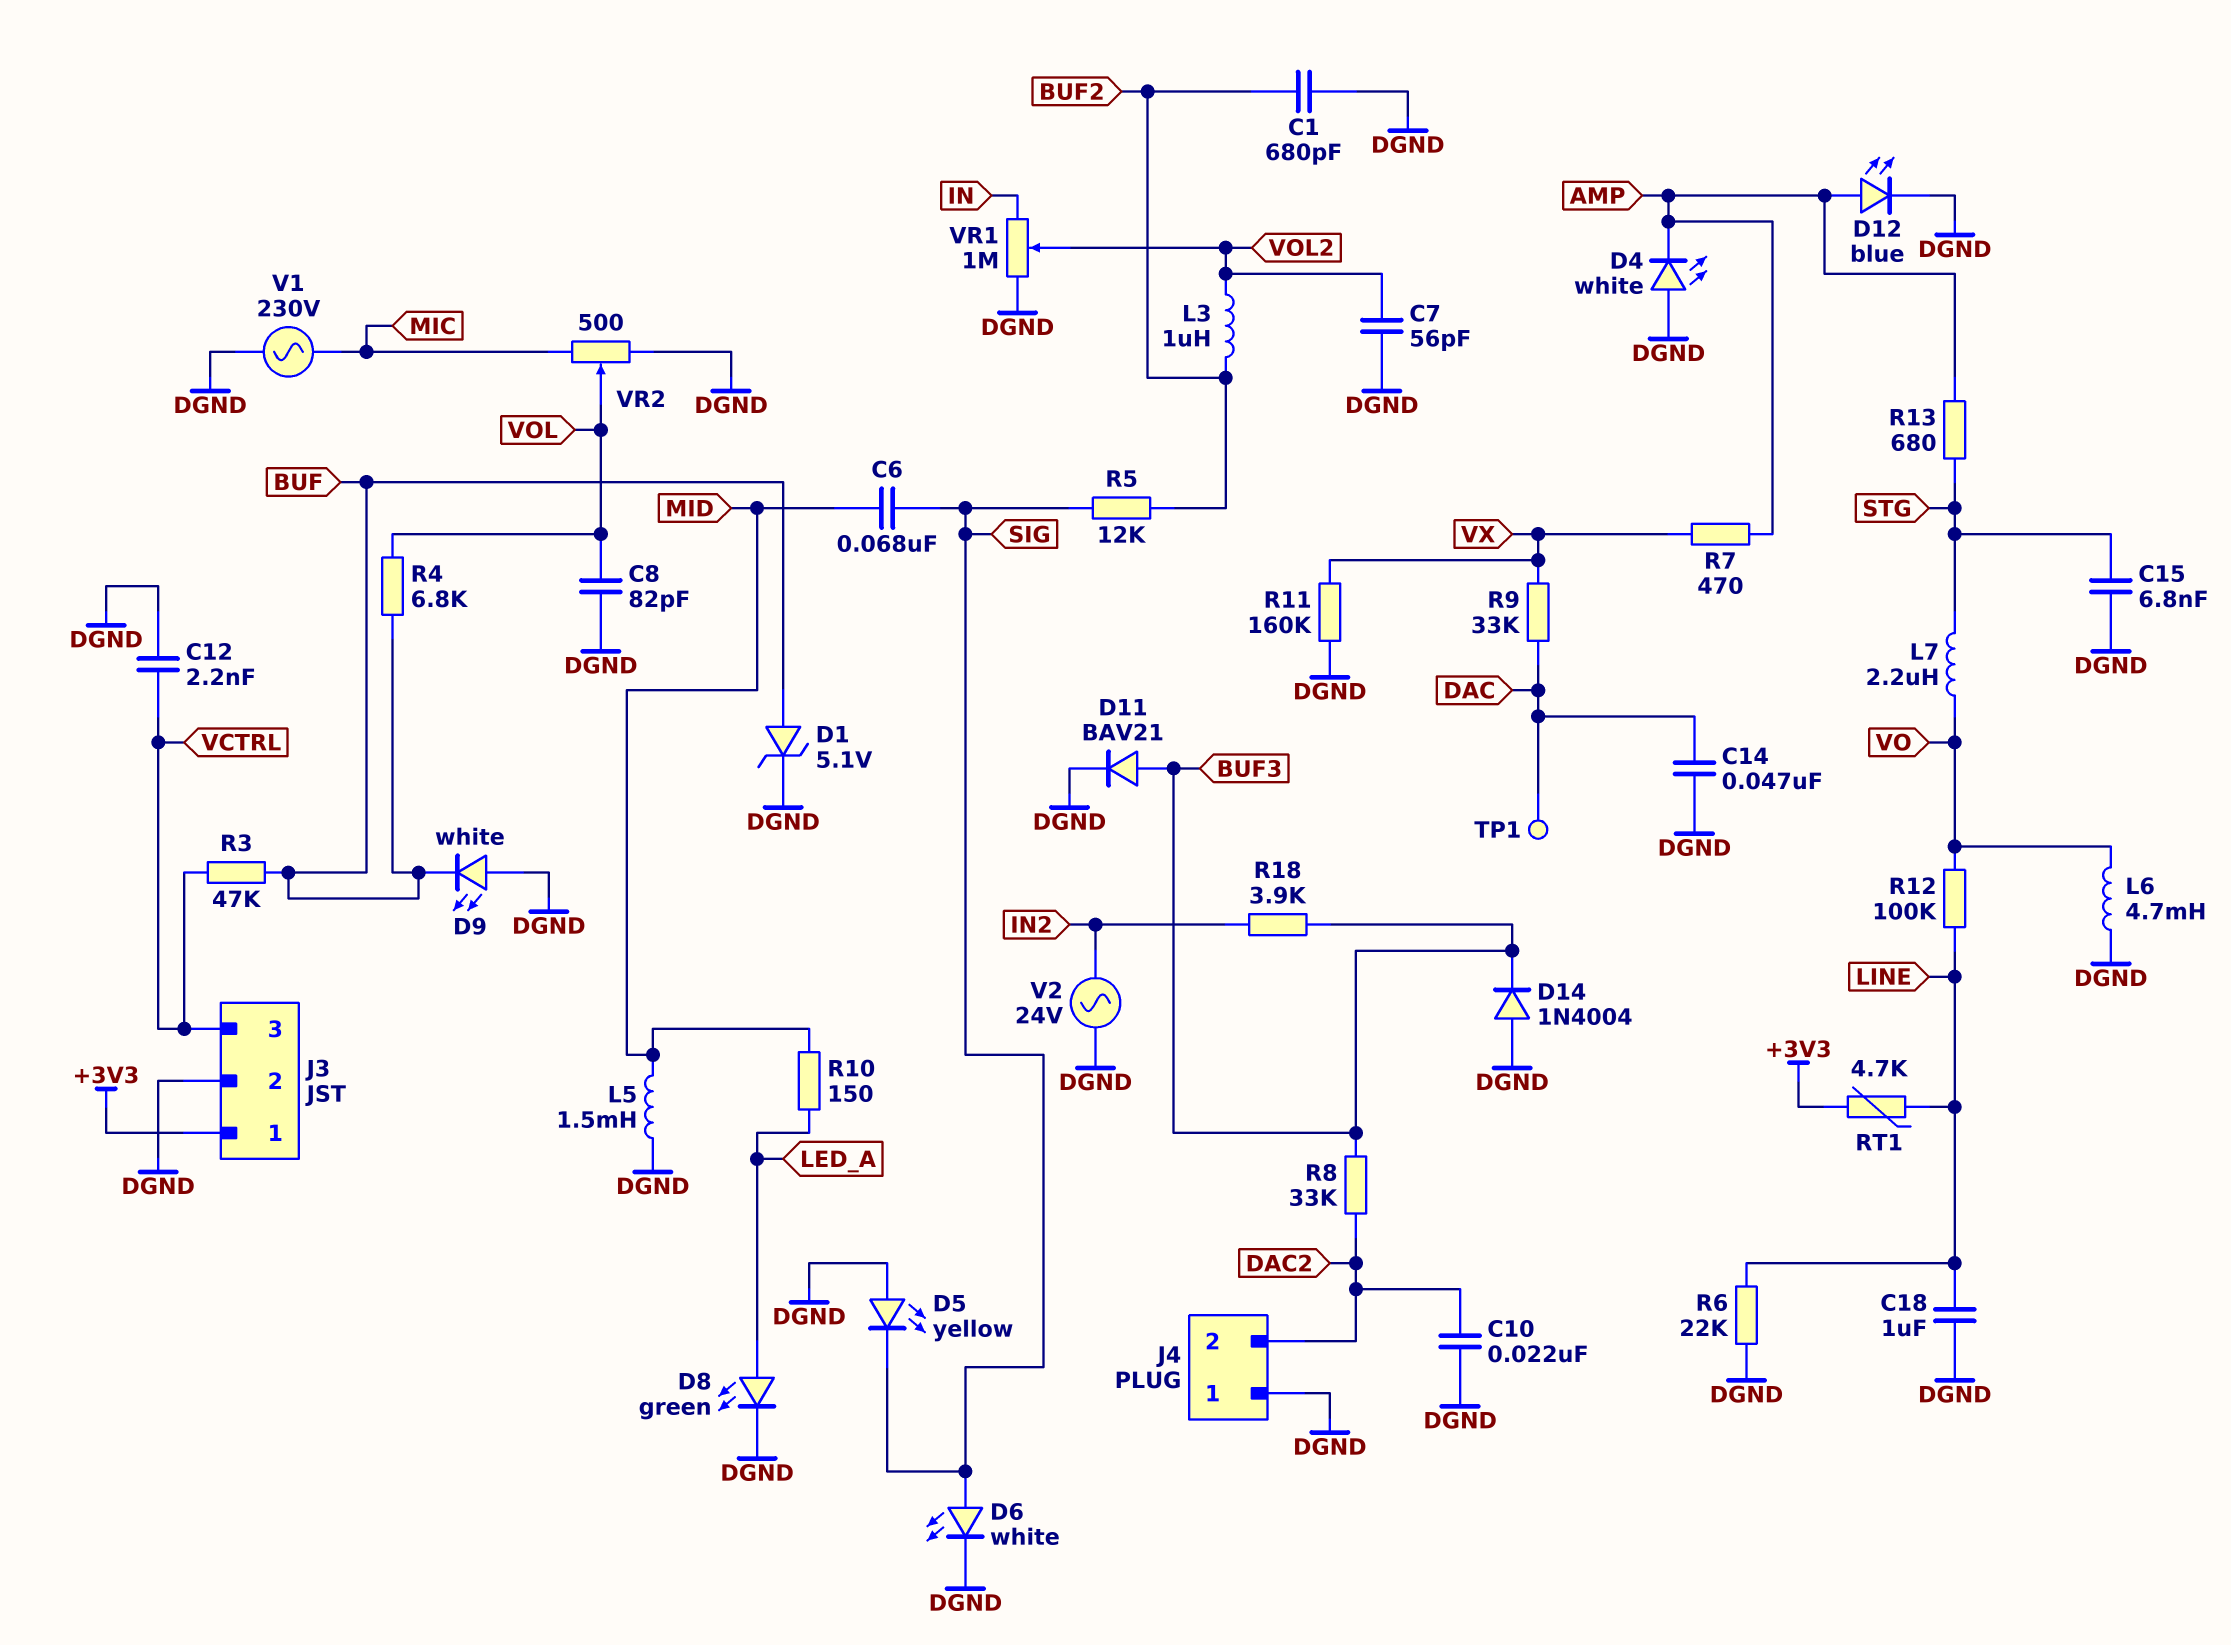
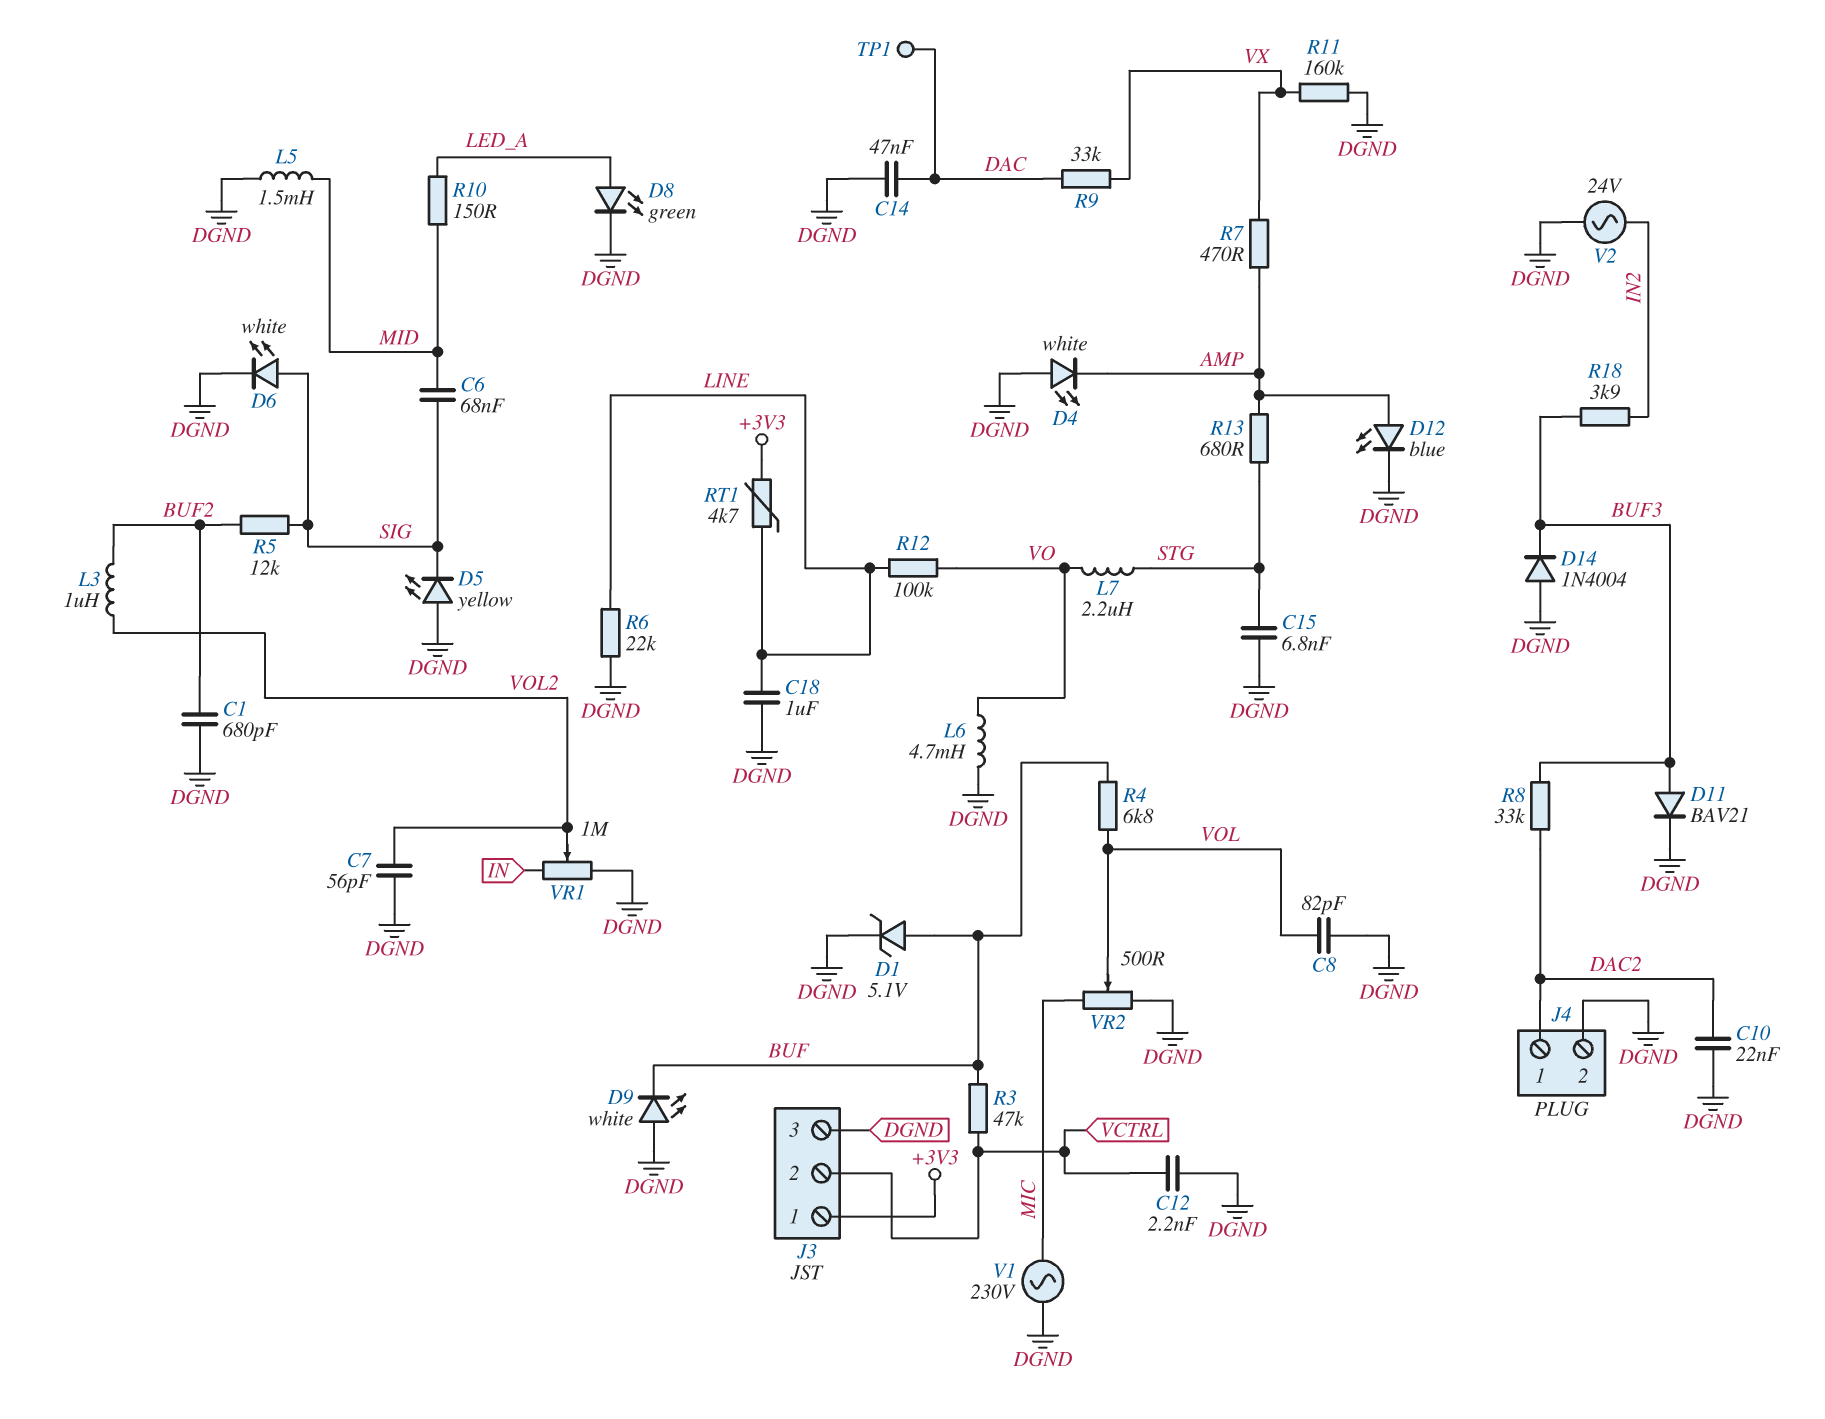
J3 pin 2: DGND -> VCTRL
J3 pin 3: VCTRL -> DGND
J4 pin 1: DGND -> DAC2
J4 pin 2: DAC2 -> DGND

